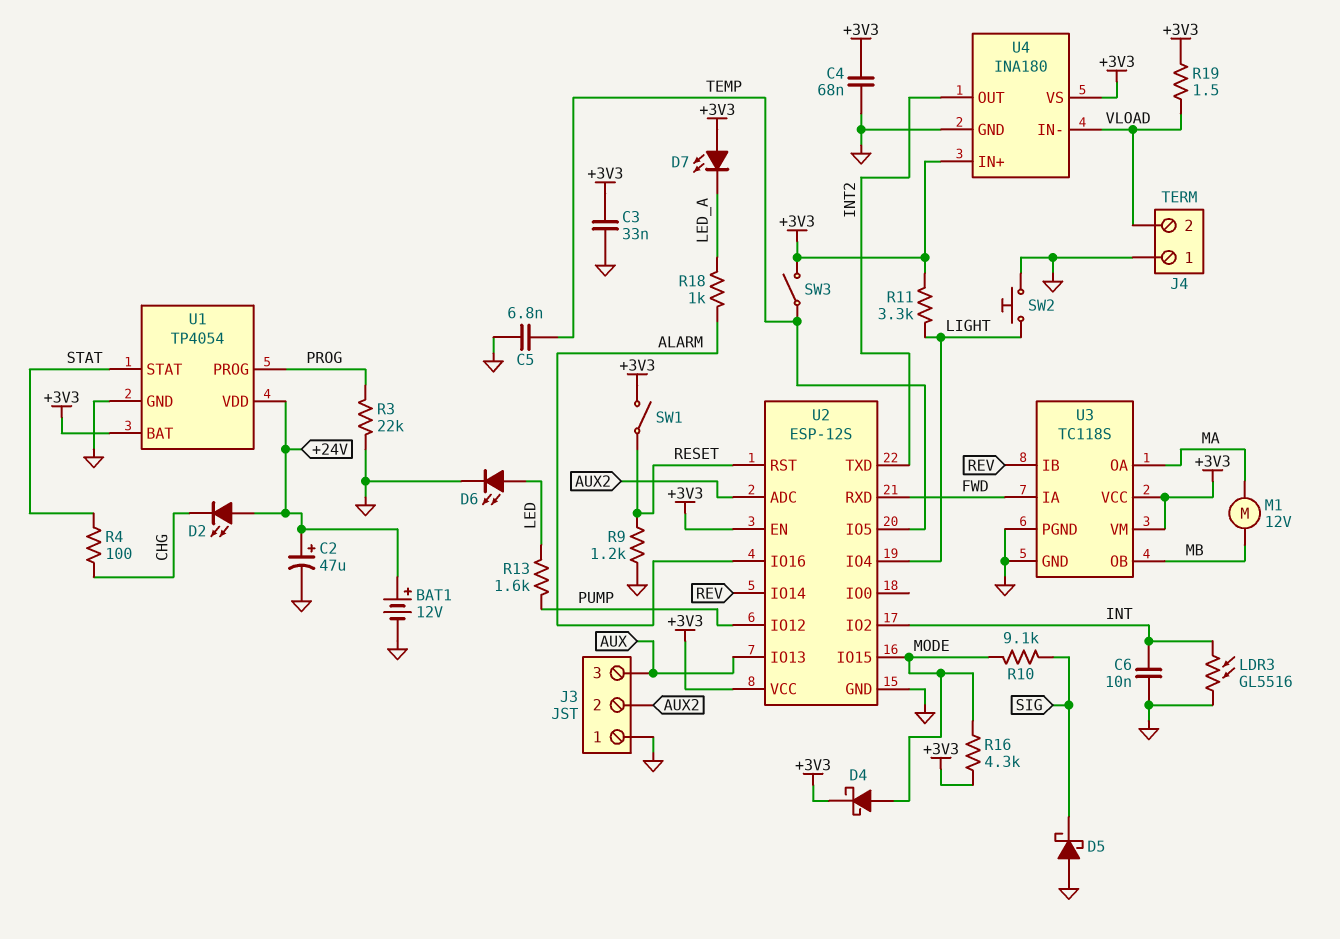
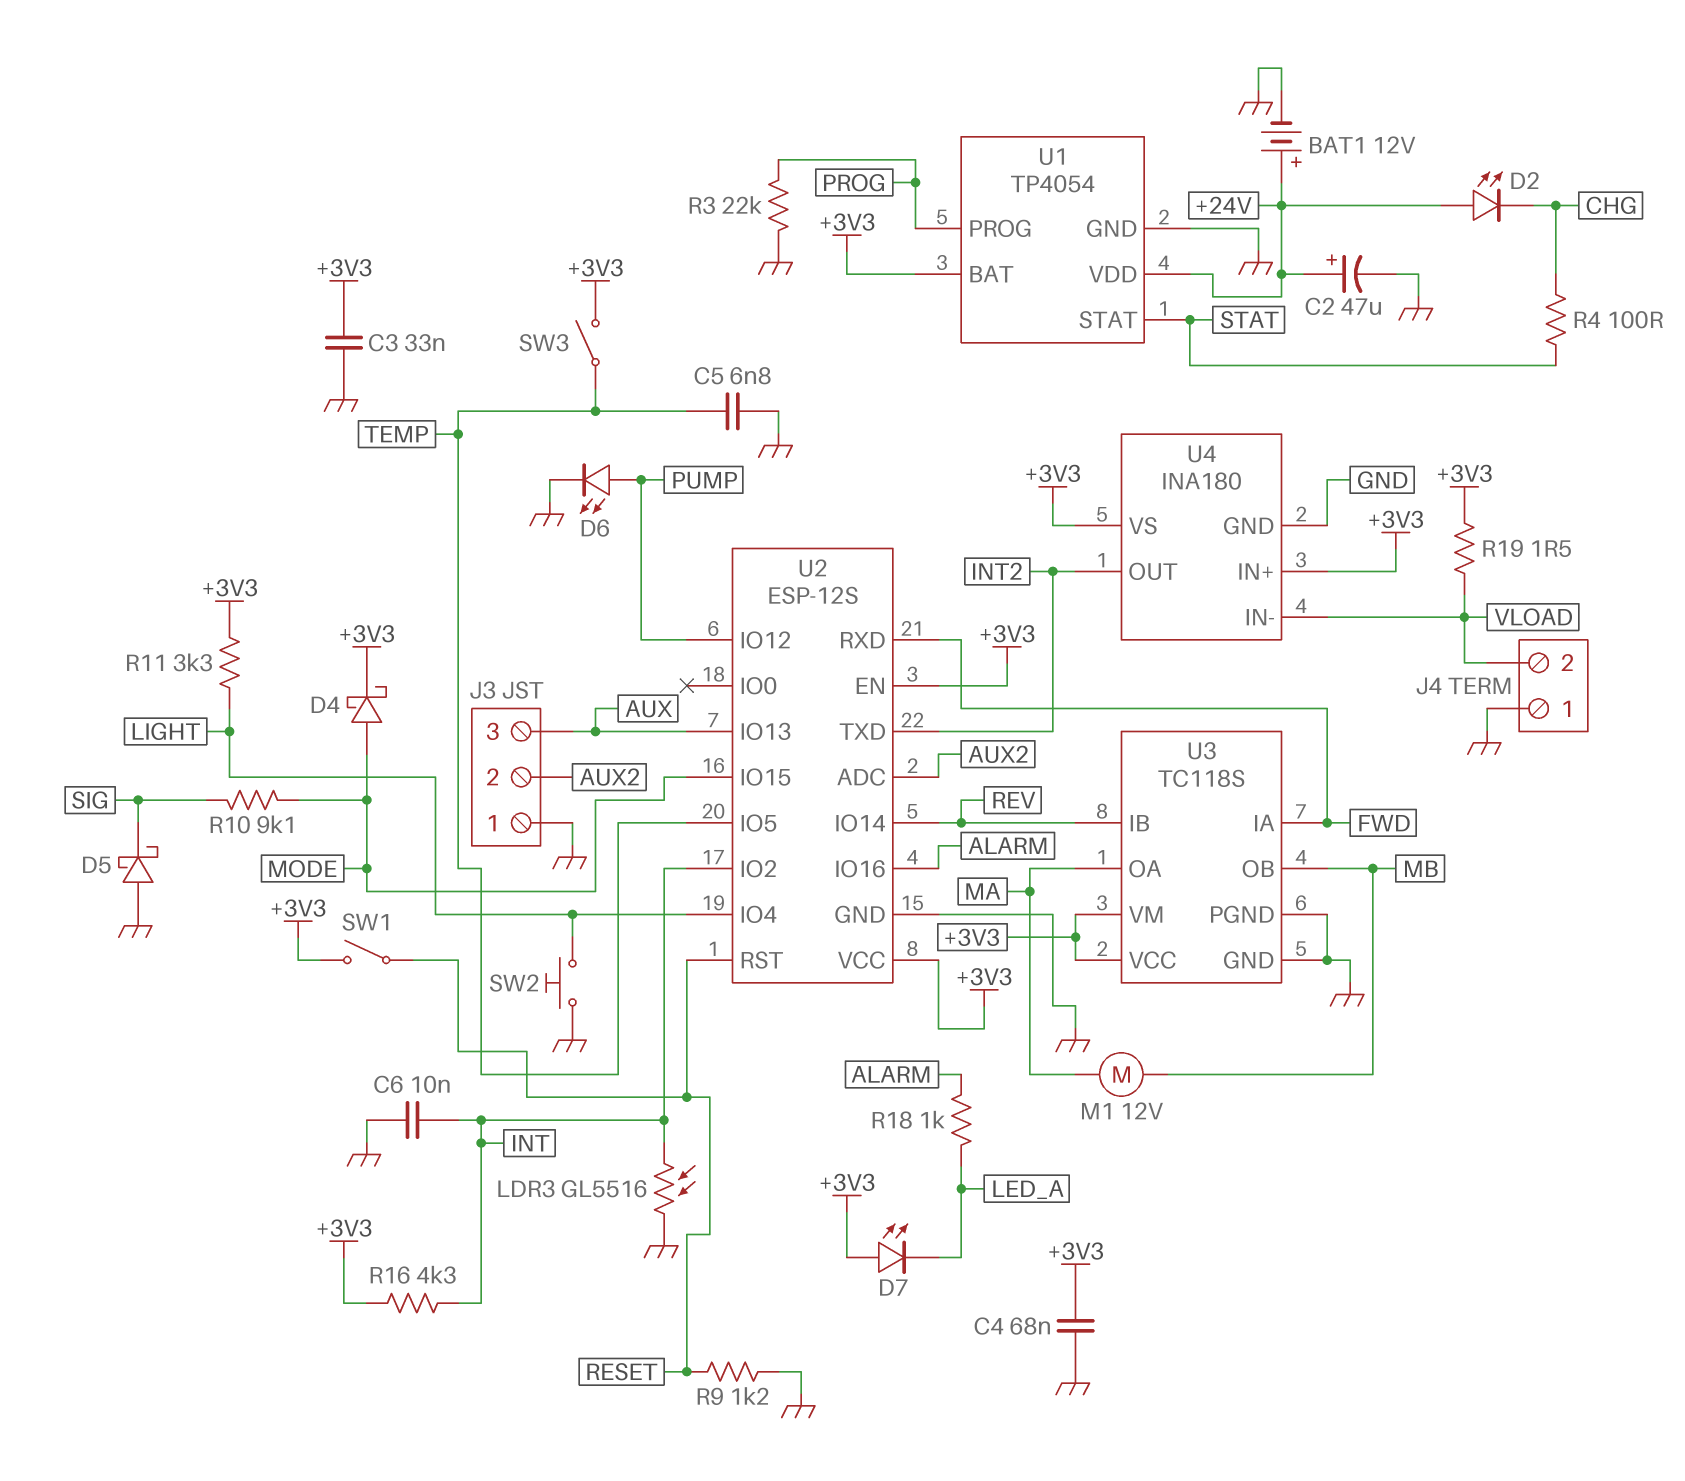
D6: LED (A LED, K GND) -> LED (A PUMP, K GND)
R13: 1.6k (LED, PUMP) -> none
R16: 4.3k (+3V3, MODE) -> 4.3k (+3V3, INT)

